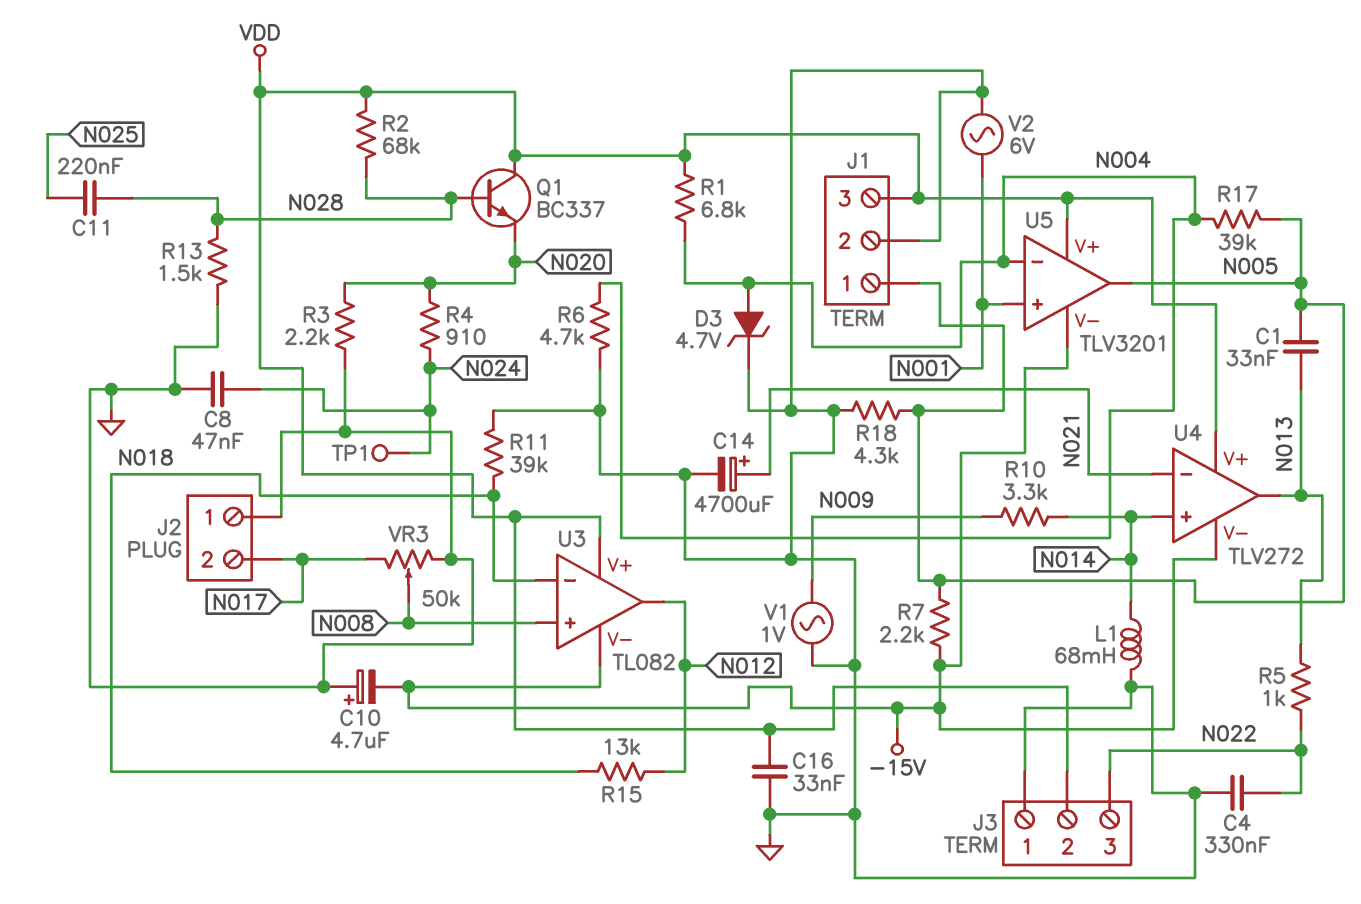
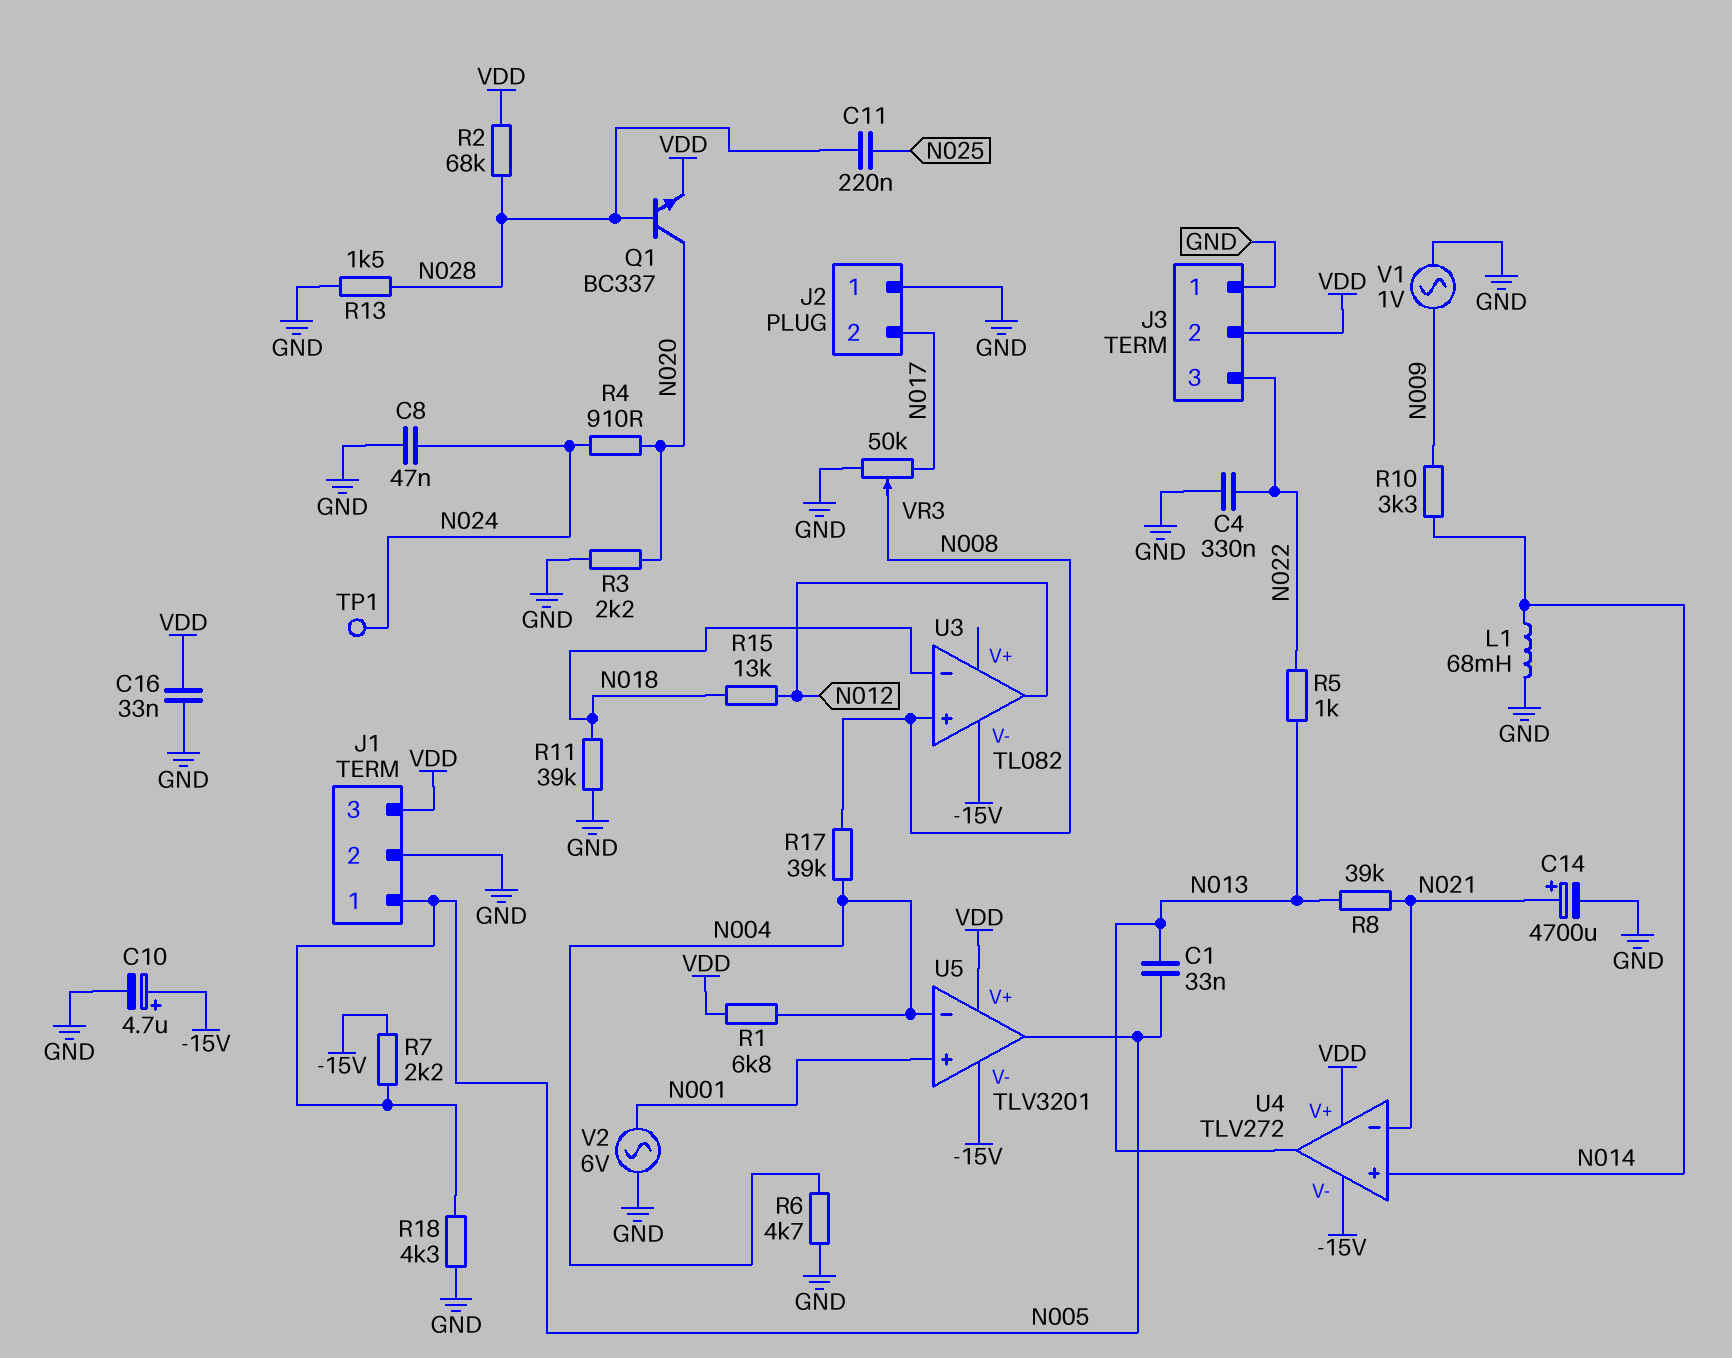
C10: 4.7uF (plus GND, minus -15V) -> 4.7uF (plus -15V, minus GND)
D3: zener 4.7V (A N004, K GND) -> none
Q1: NPN BC337 (B N028, C VDD, E N020) -> NPN BC337 (B N028, C N020, E VDD)
R8: none -> 39k (N013, N021)
R17: 39k (N004, N005) -> 39k (N004, N008)
U3 pin V+: VDD -> none

